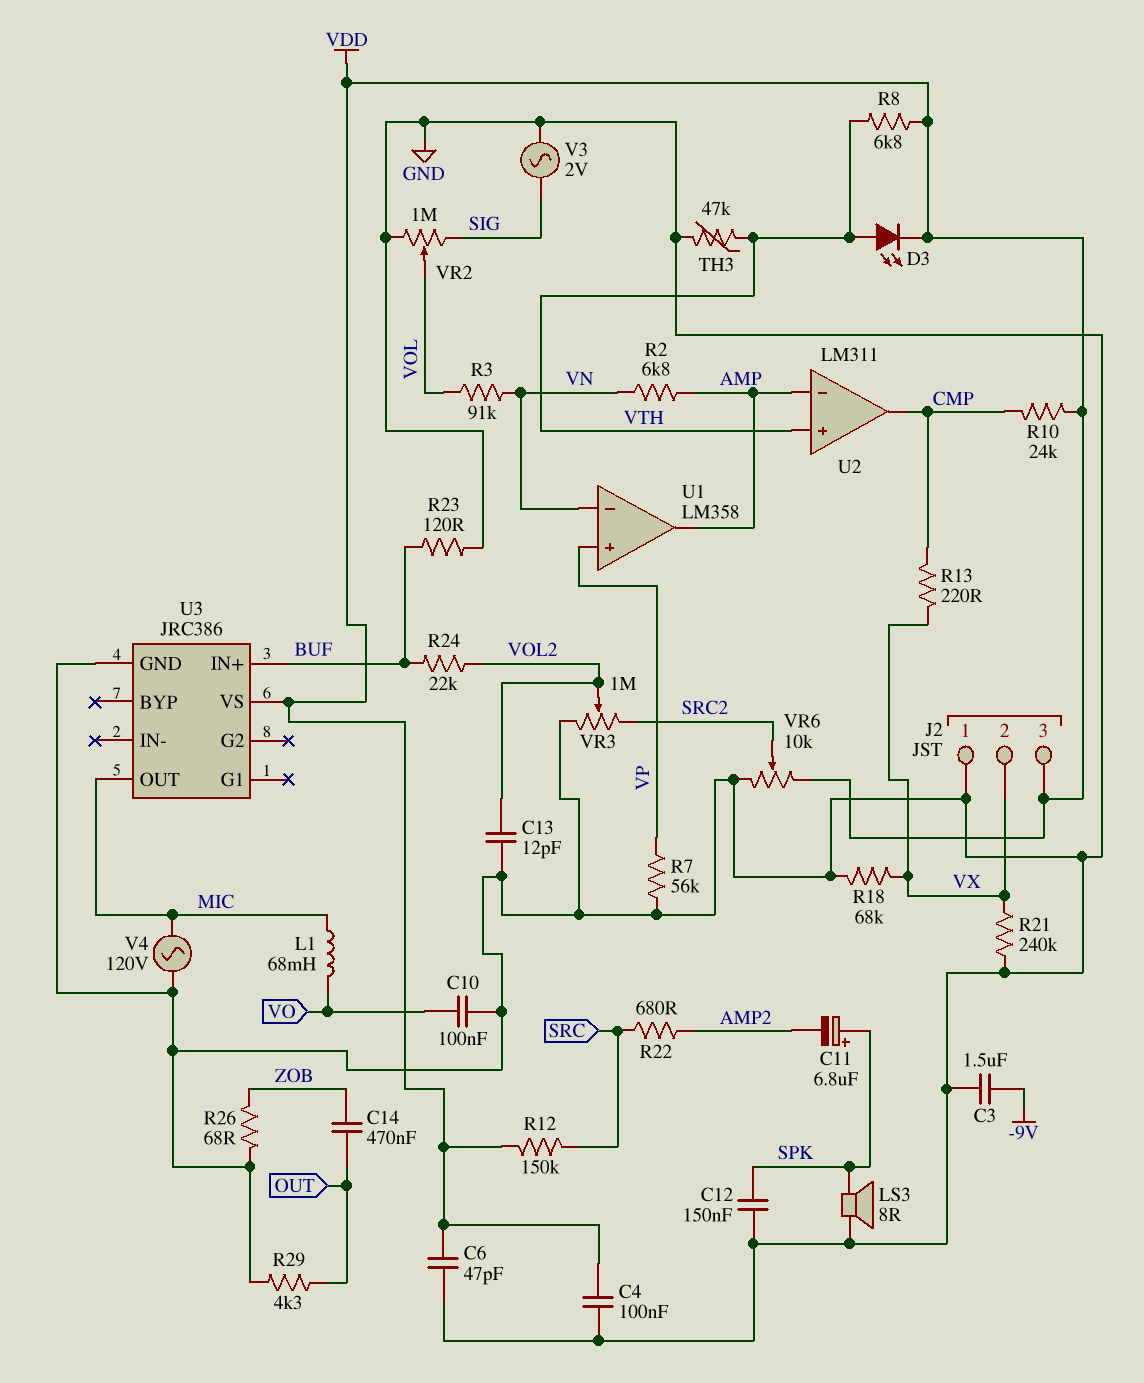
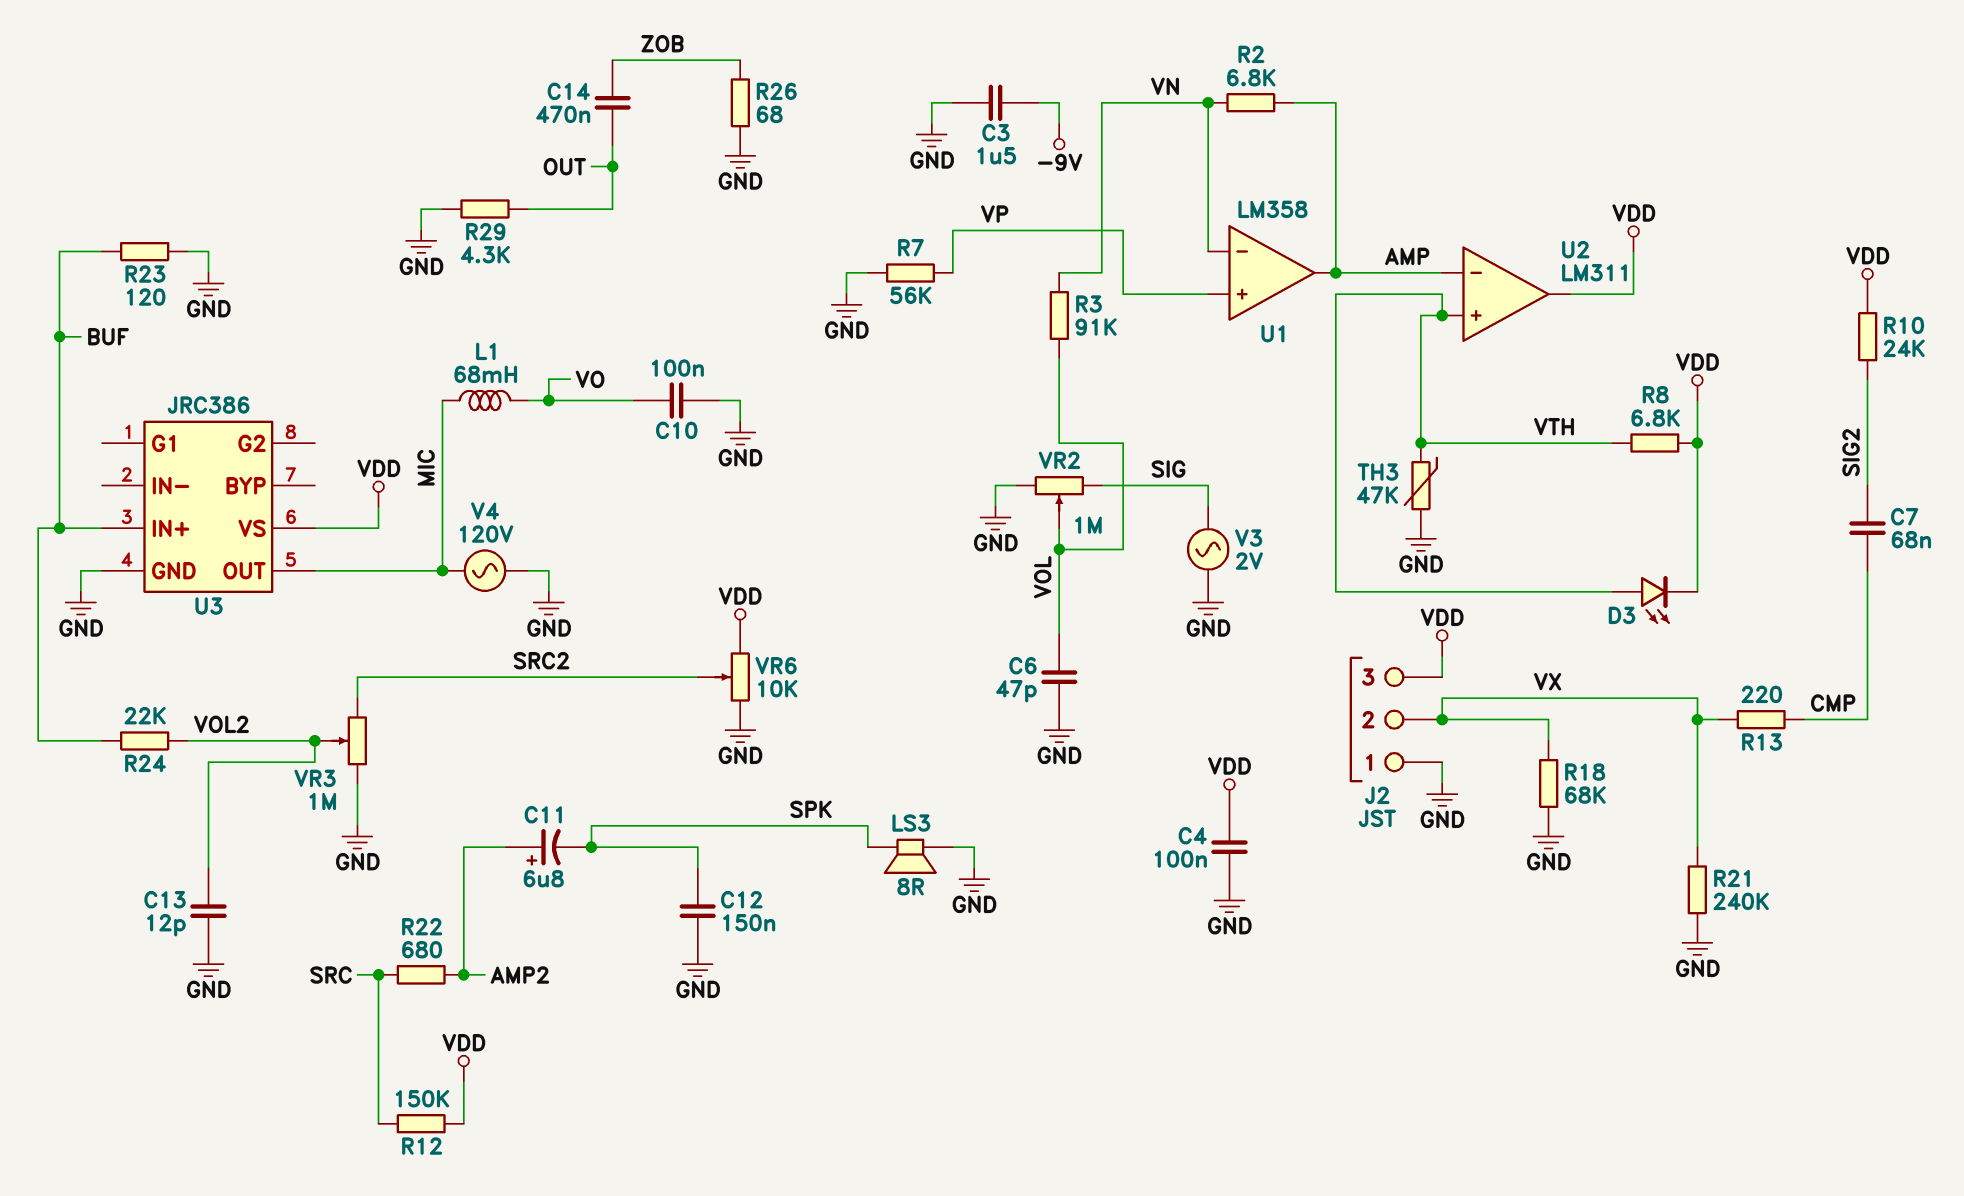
C6: 47pF (GND, VDD) -> 47pF (GND, VOL)
C7: none -> 68nF (CMP, SIG2)
C11: 6.8uF (plus SPK, minus AMP2) -> 6.8uF (plus AMP2, minus SPK)
R10: 24k (CMP, VDD) -> 24k (SIG2, VDD)
U2 pin out: CMP -> VDD

